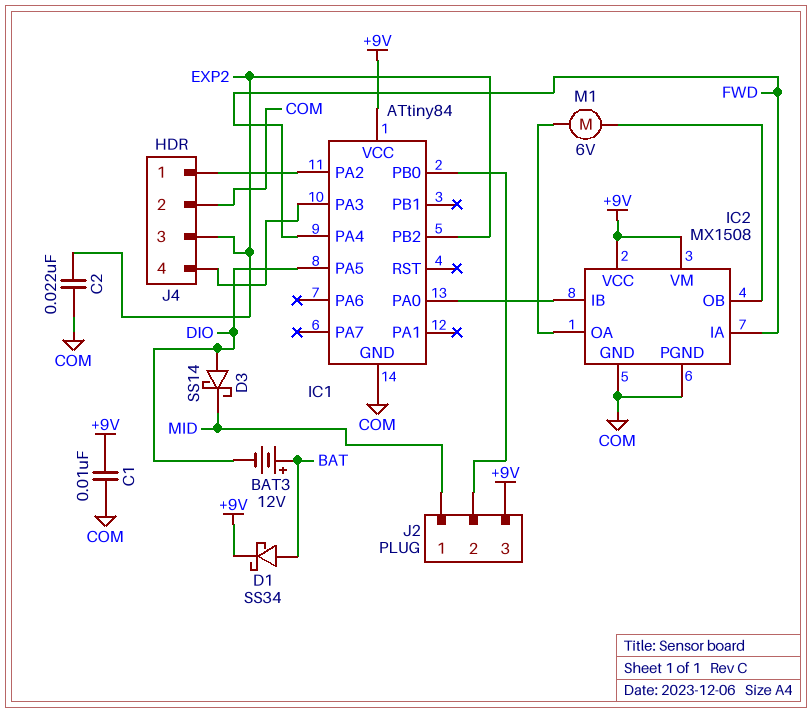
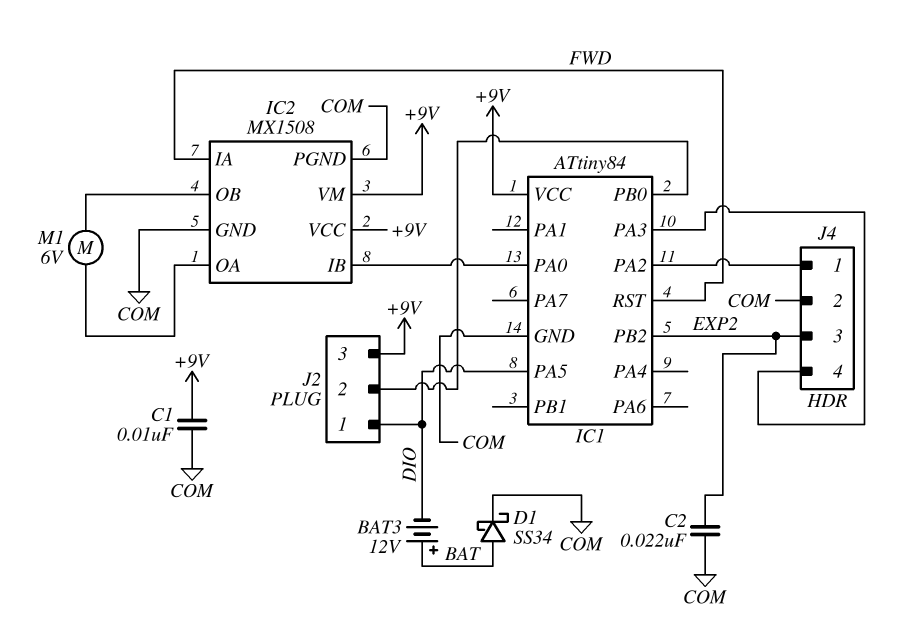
D1: schottky SS34 (A BAT, K +9V) -> schottky SS34 (A BAT, K COM)
D3: schottky SS14 (A DIO, K MID) -> none
IC1 pin PA4: FWD -> none
IC1 pin RST: none -> FWD
J2 pin 1: MID -> DIO

